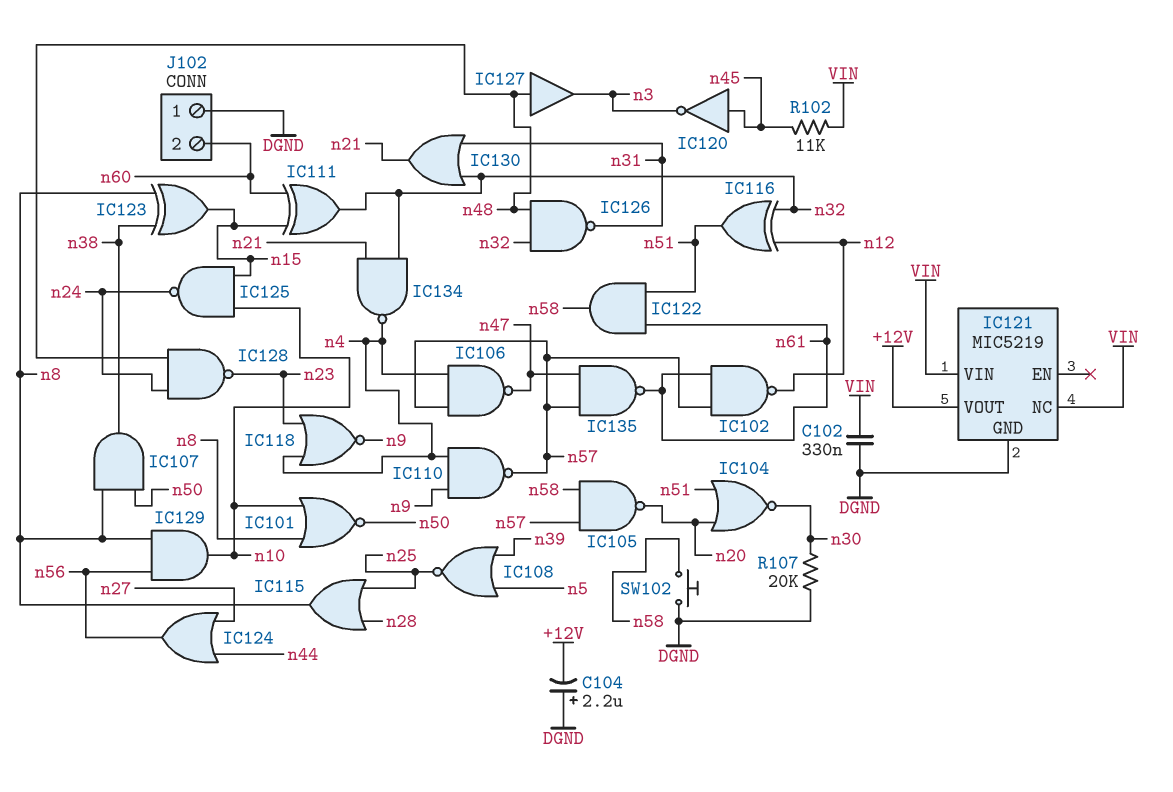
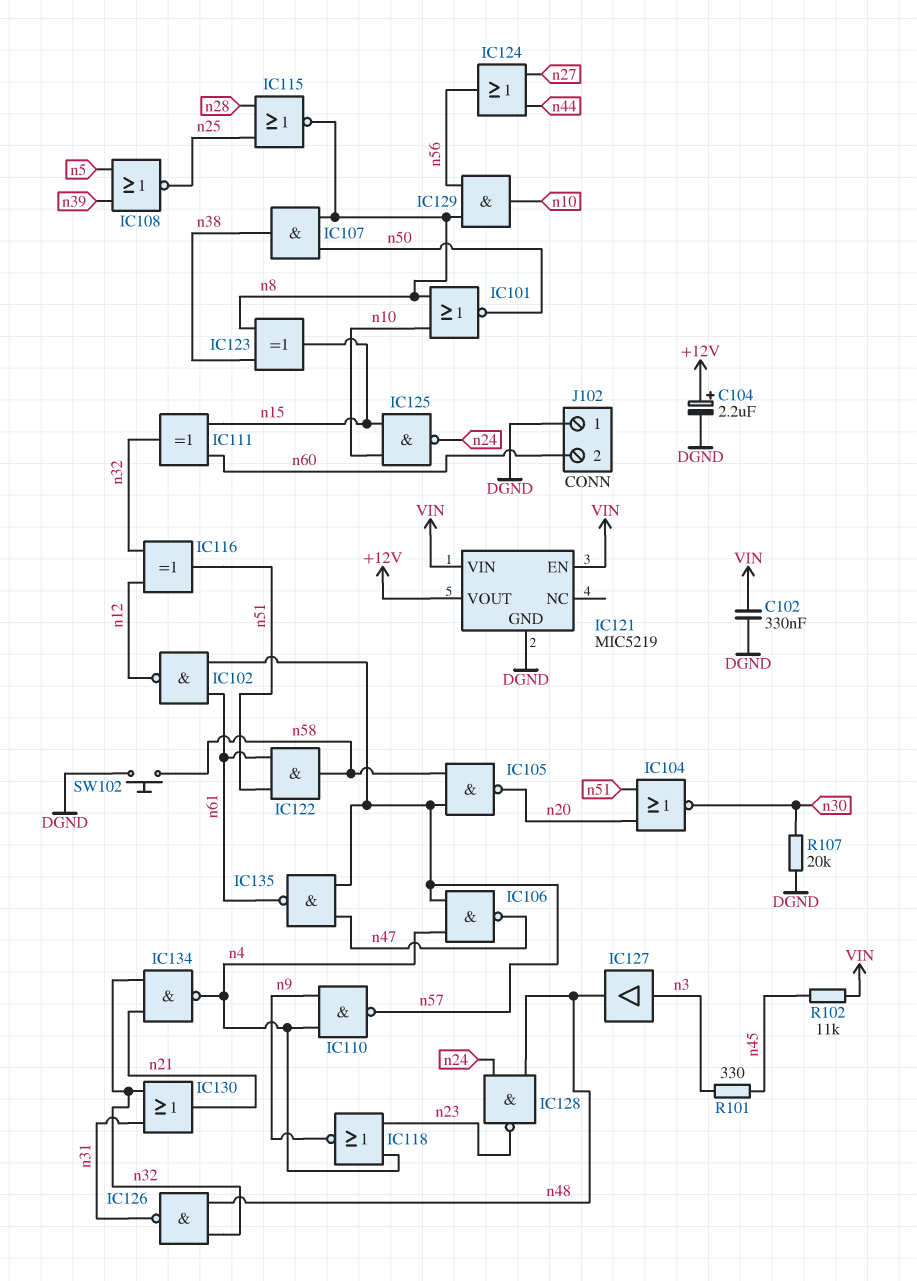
C104: 2.2uF (plus DGND, minus +12V) -> 2.2uF (plus +12V, minus DGND)
IC115: OR (in n25, in n28, out n8) -> NOR (in n25, in n28, out n8)
IC120: NOT (in n45, out n3) -> none
IC121 pin EN: none -> VIN
IC121 pin NC: VIN -> none
IC127: buffer (in n48, out n3) -> buffer (in n3, out n48)
R101: none -> 330 (n3, n45)

